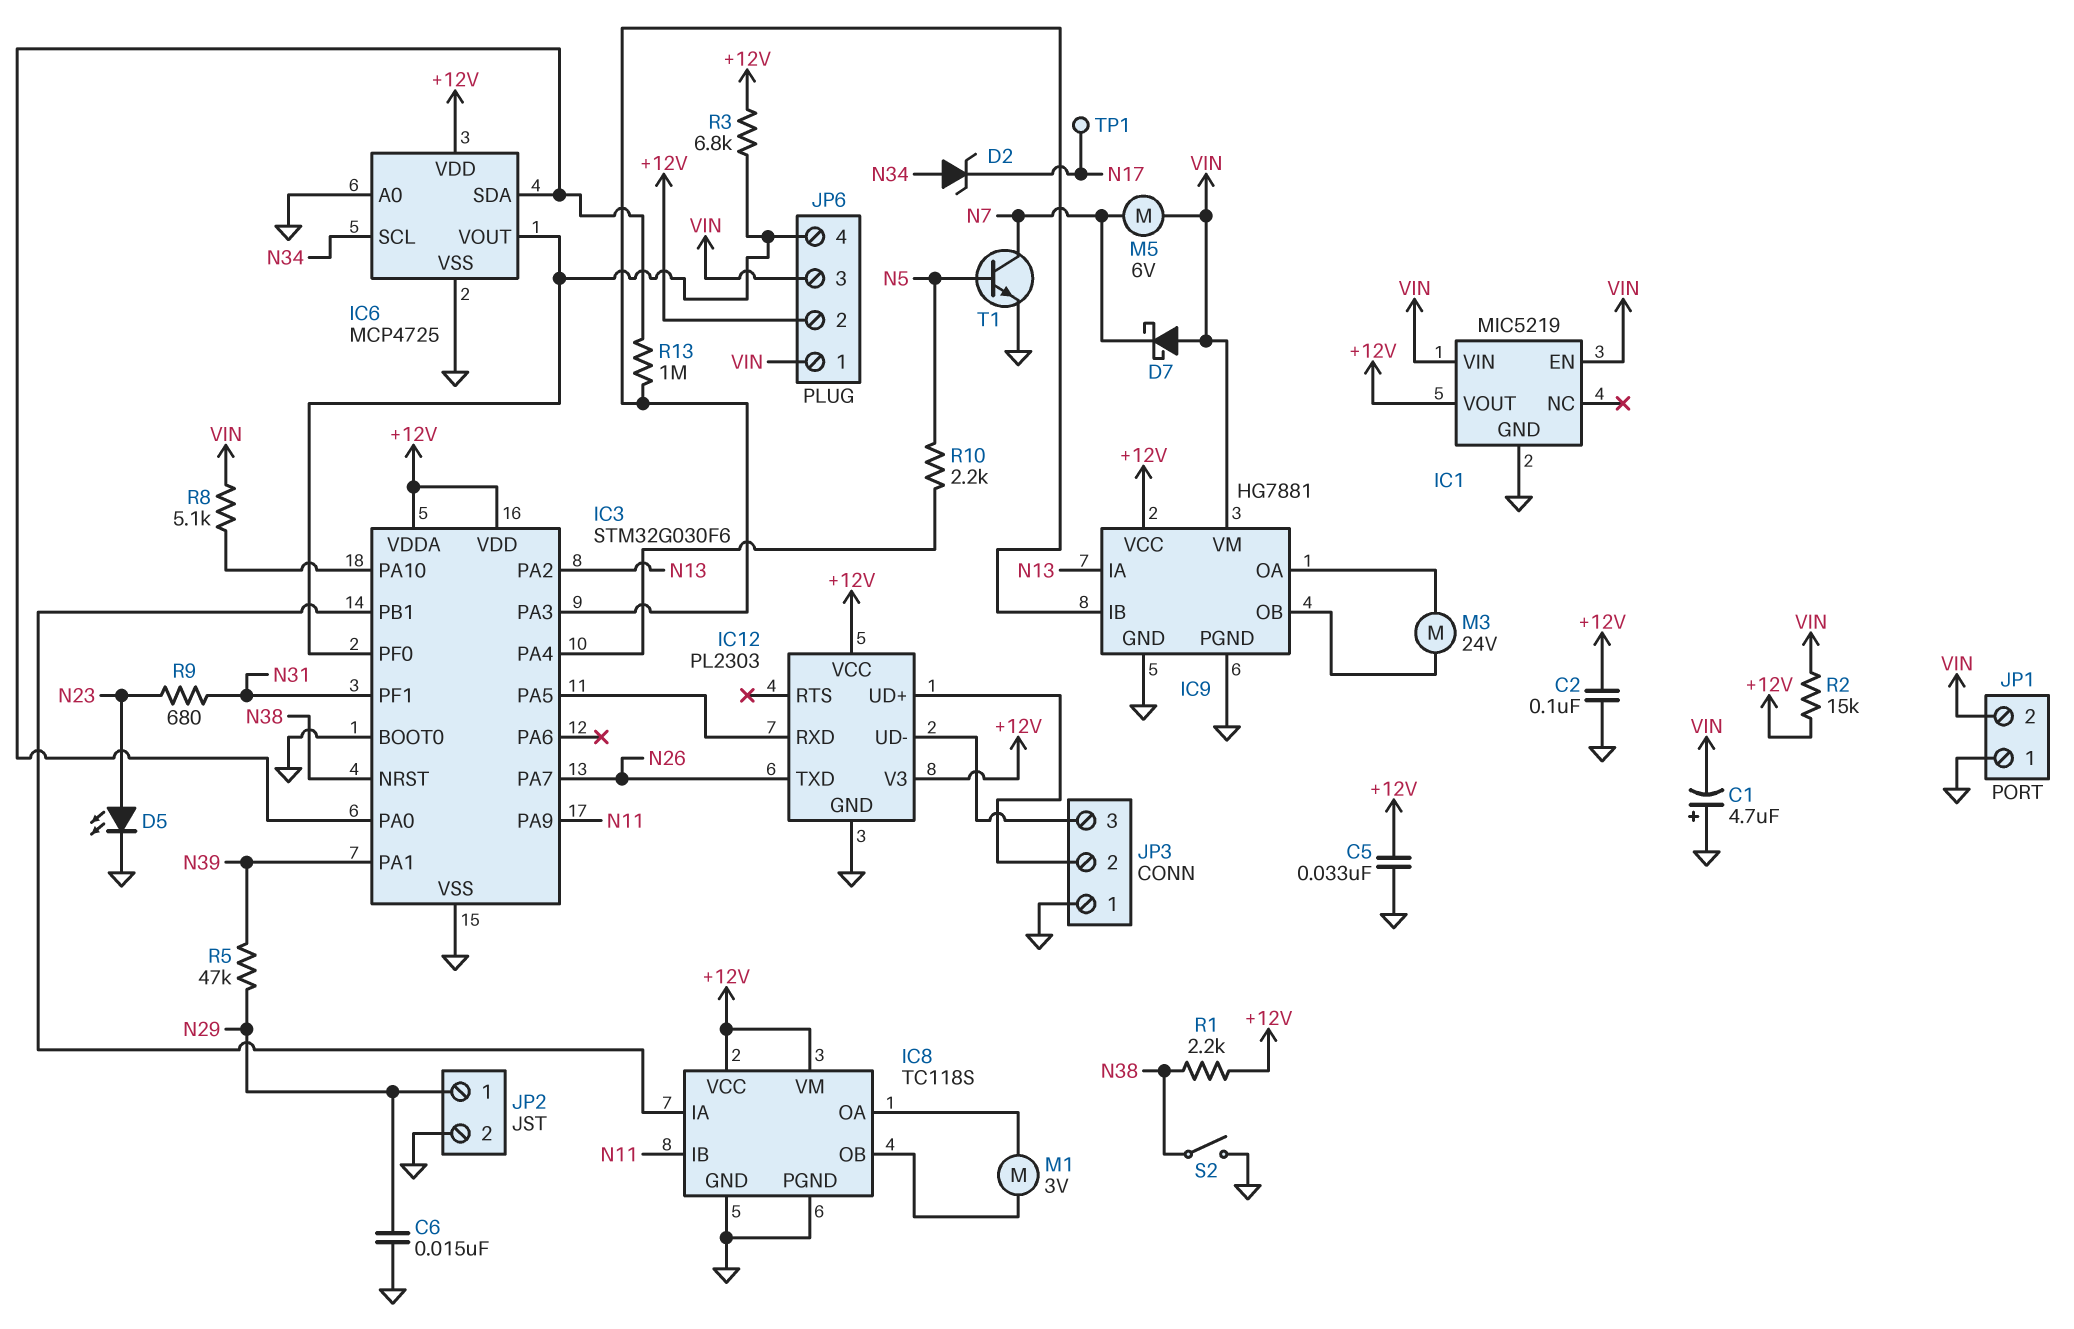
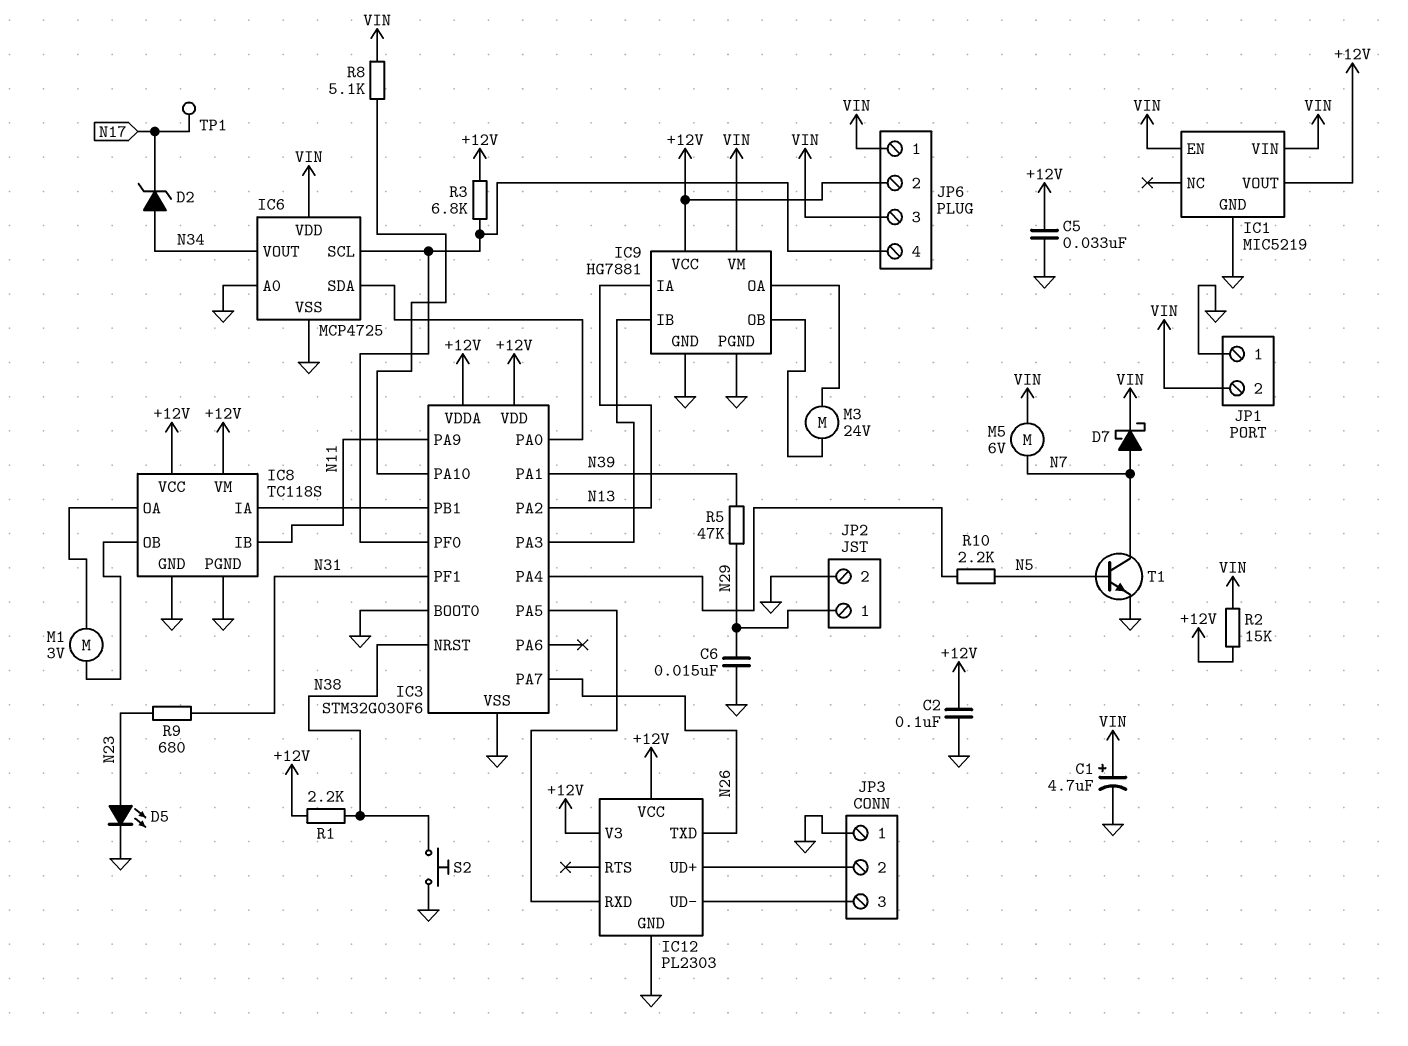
C1: 4.7uF (plus GND, minus VIN) -> 4.7uF (plus VIN, minus GND)
D7: schottky (A VIN, K N7) -> schottky (A N7, K VIN)
IC6 pin SCL: N34 -> IC3/PF0
IC6 pin VDD: +12V -> VIN
IC6 pin VOUT: IC3/PF0 -> N34
R13: 1M (IC3/PA0, IC3/PA3) -> none
S2: switch (GND, N38) -> button (GND, N38)

